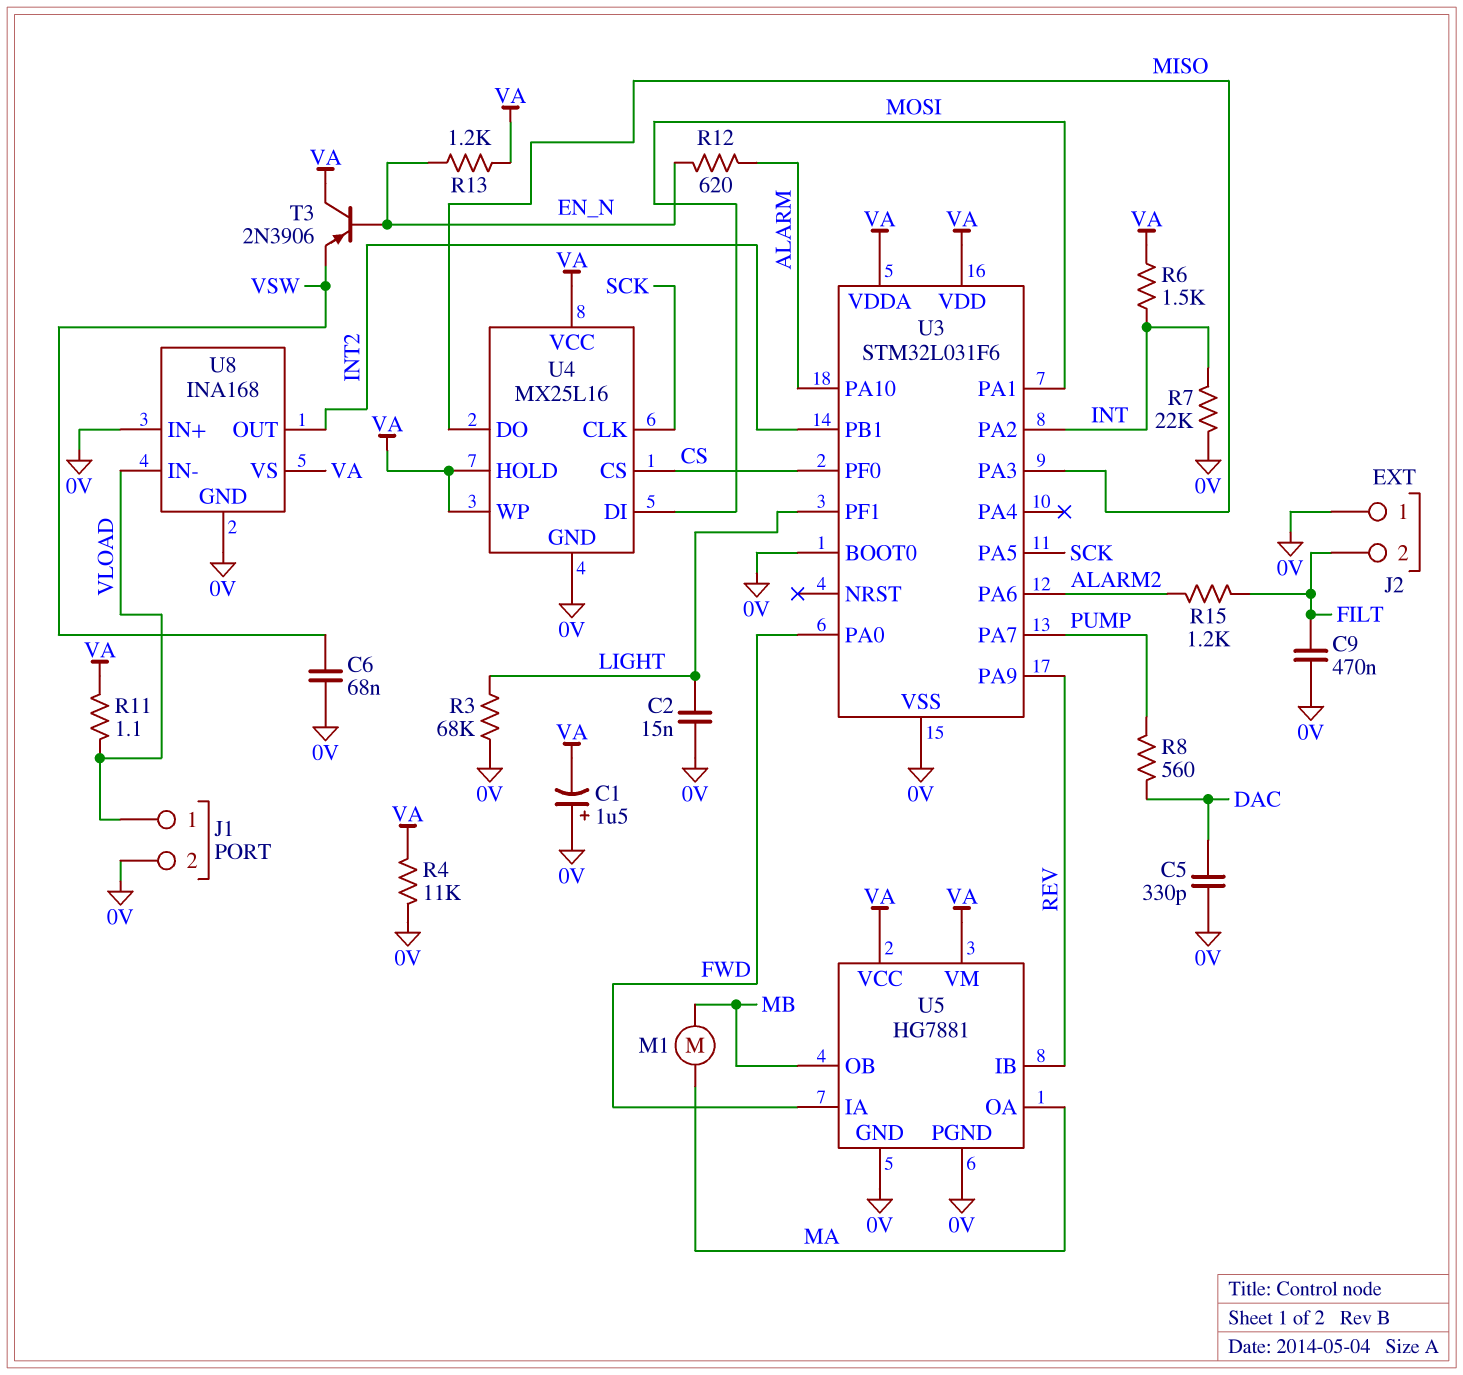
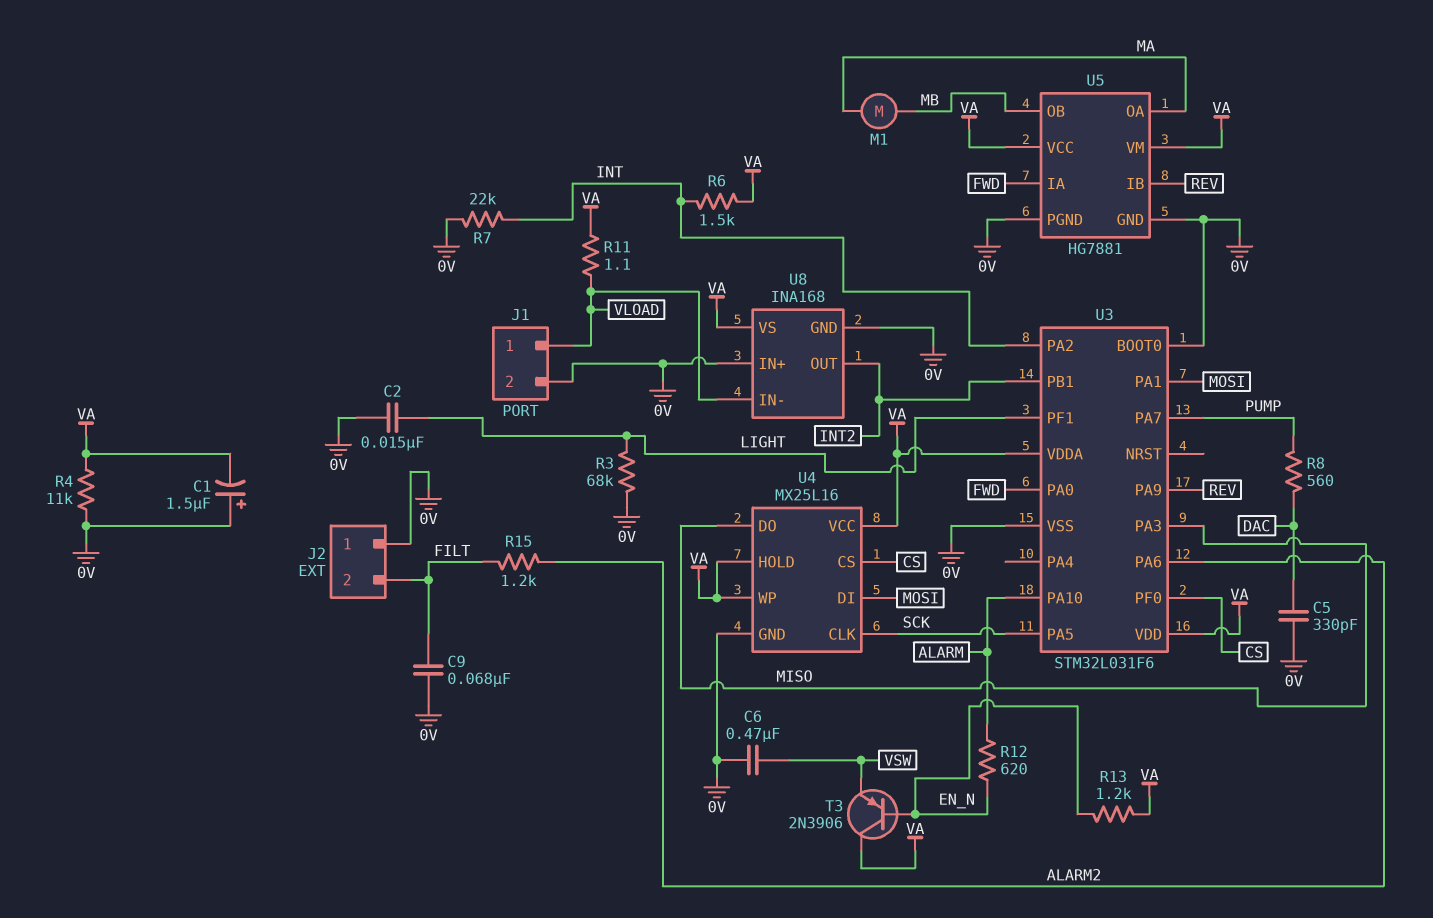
C6: 68nF (0V, VSW) -> 470nF (0V, VSW)
C9: 470nF (0V, FILT) -> 68nF (0V, FILT)

